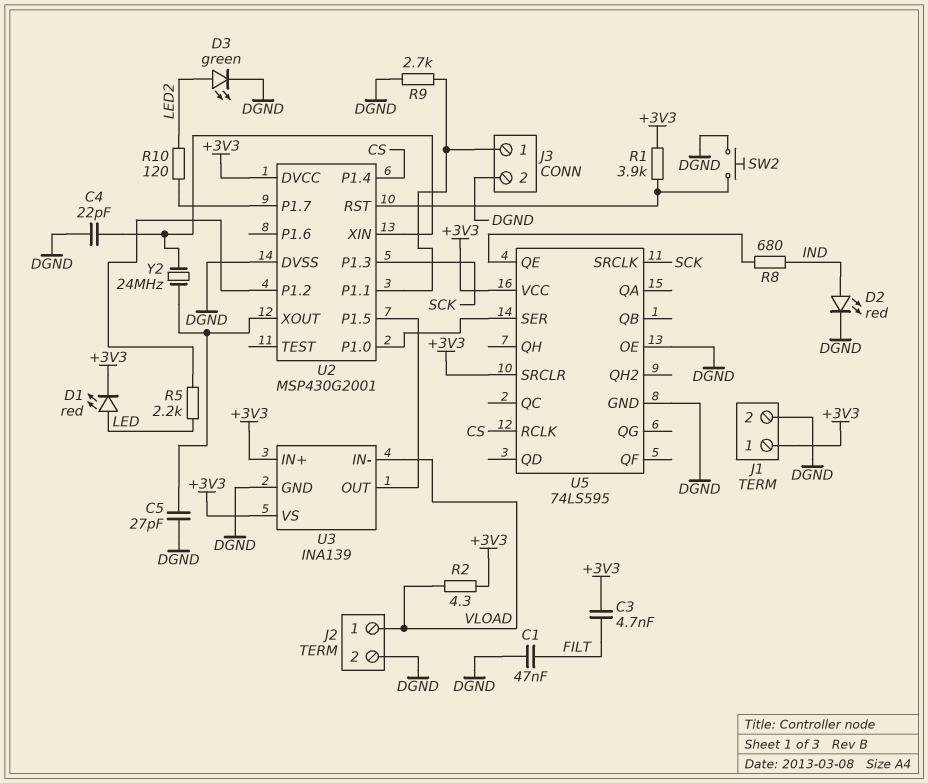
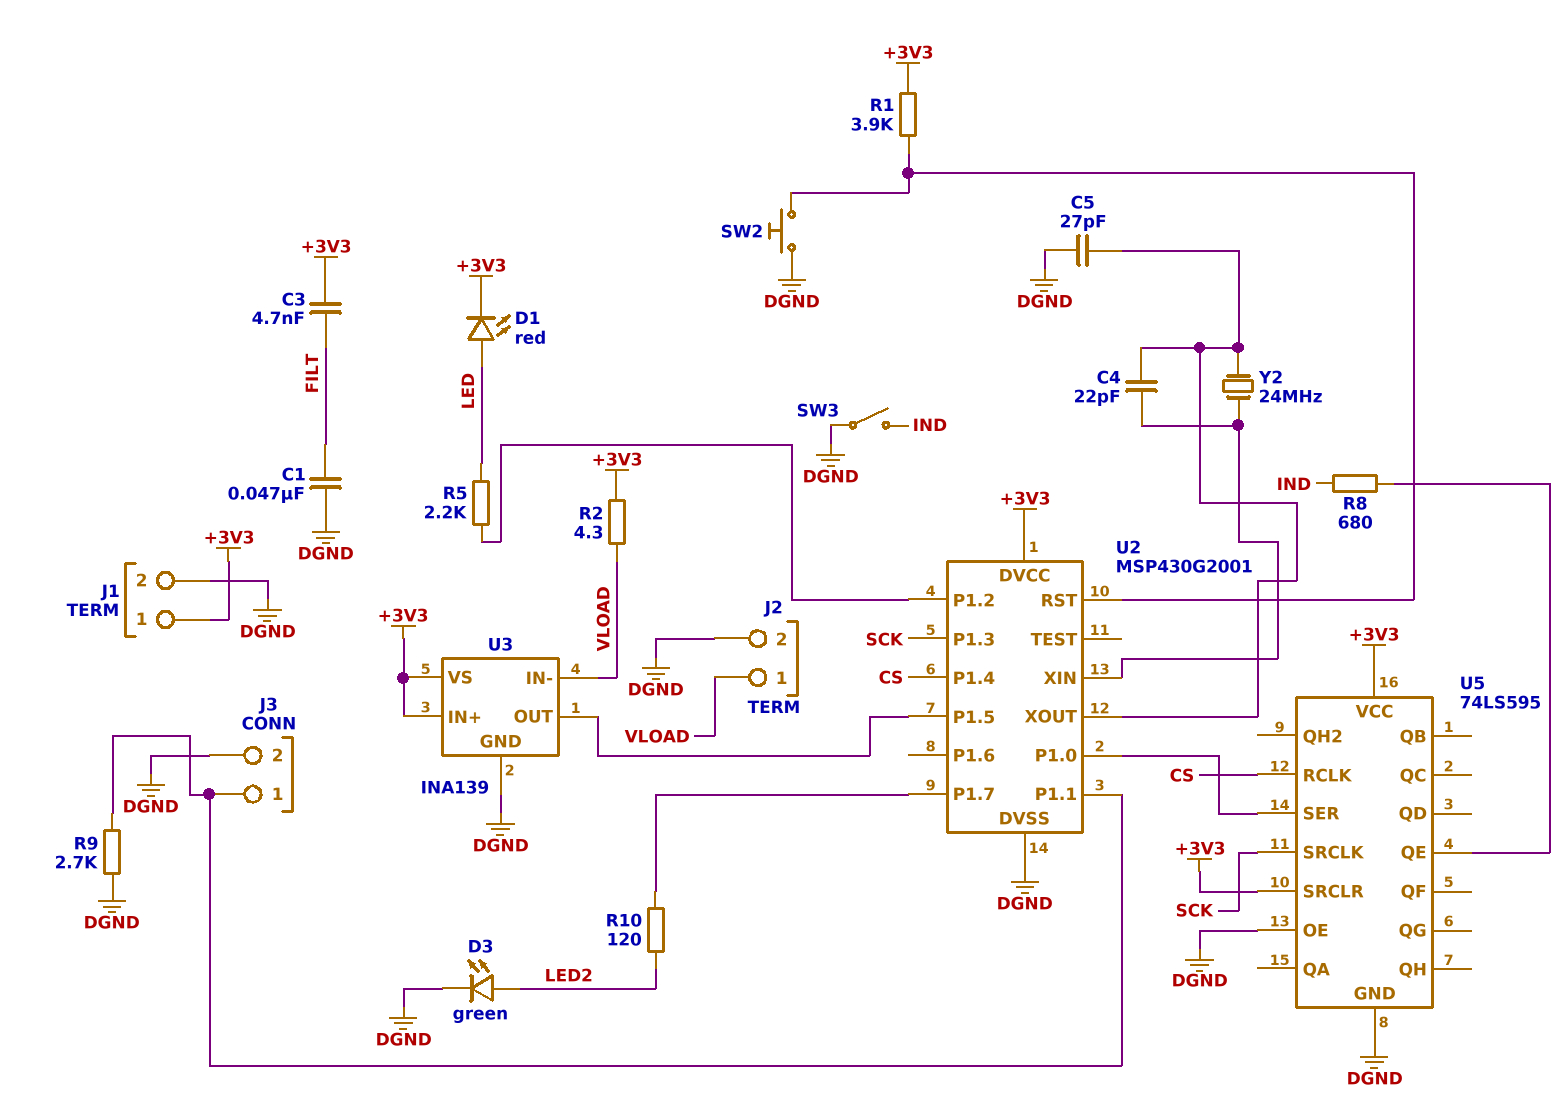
C4: 22pF (DGND, U2/XIN) -> 22pF (U2/XIN, U2/XOUT)
D2: LED red (A IND, K DGND) -> none
SW3: none -> switch (DGND, IND)

